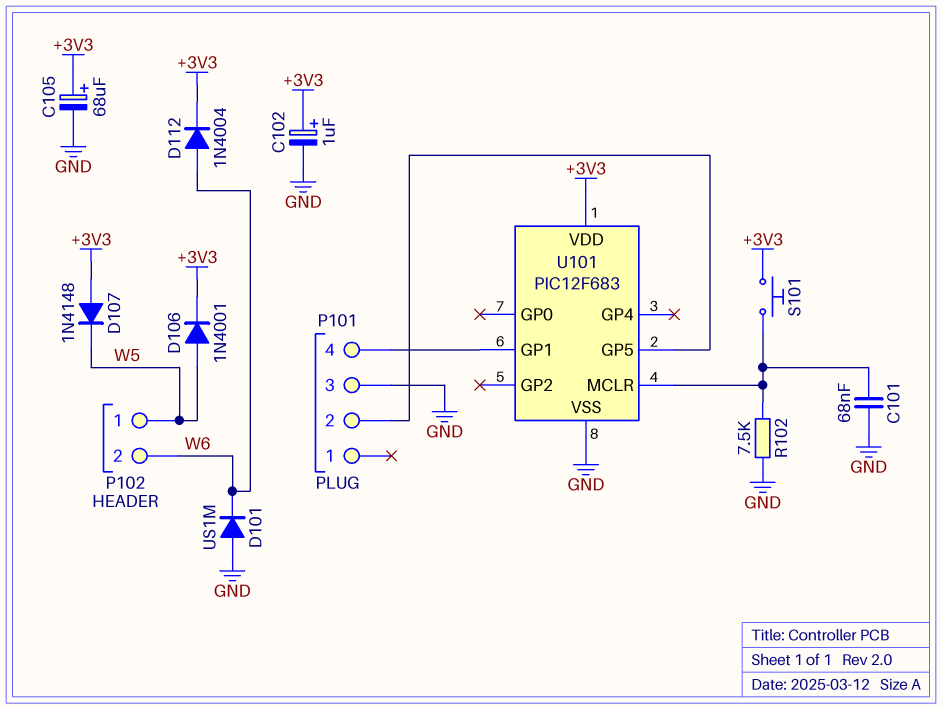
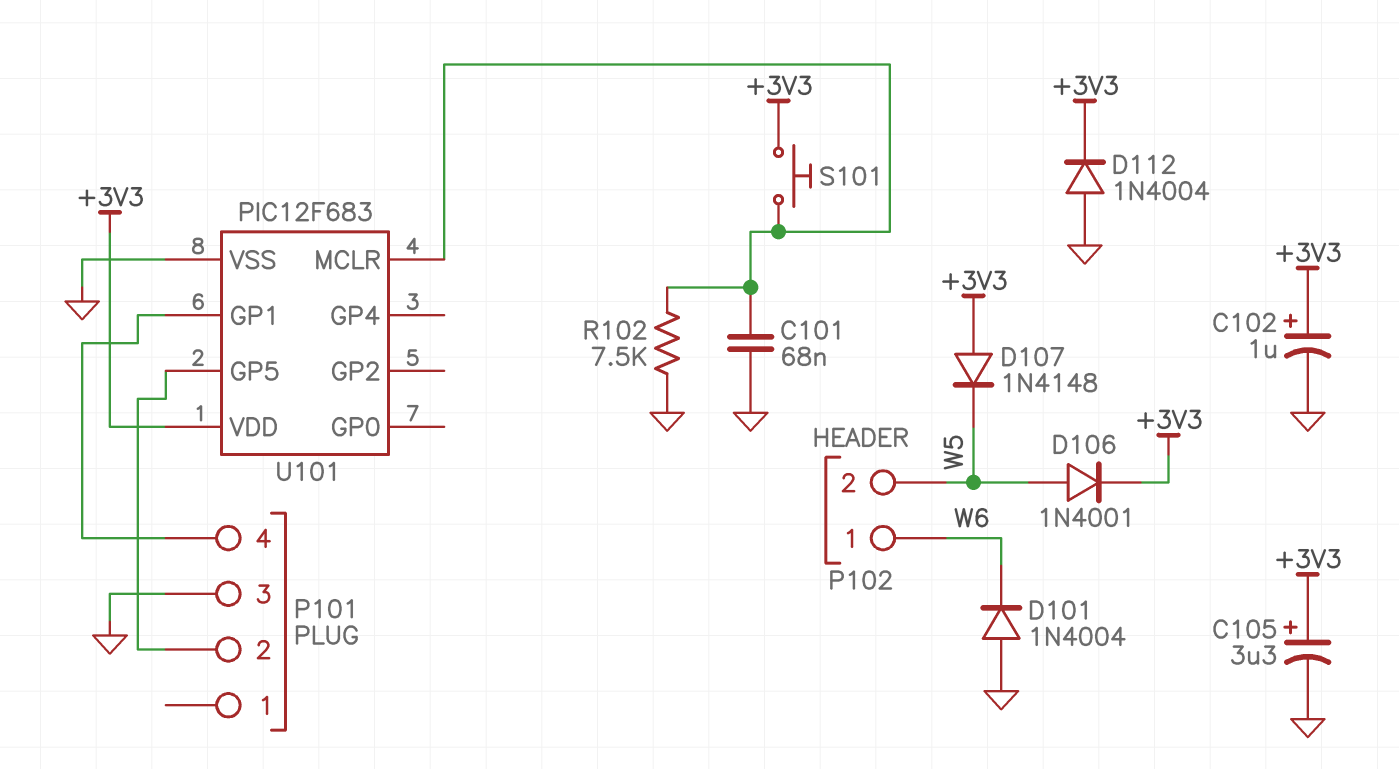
C105: 68uF (plus +3V3, minus GND) -> 3.3uF (plus +3V3, minus GND)
D101: diode US1M (A GND, K W6) -> diode 1N4004 (A GND, K W6)
D112: diode 1N4004 (A W6, K +3V3) -> diode 1N4004 (A GND, K +3V3)
P102 pin 1: W5 -> W6
P102 pin 2: W6 -> W5

